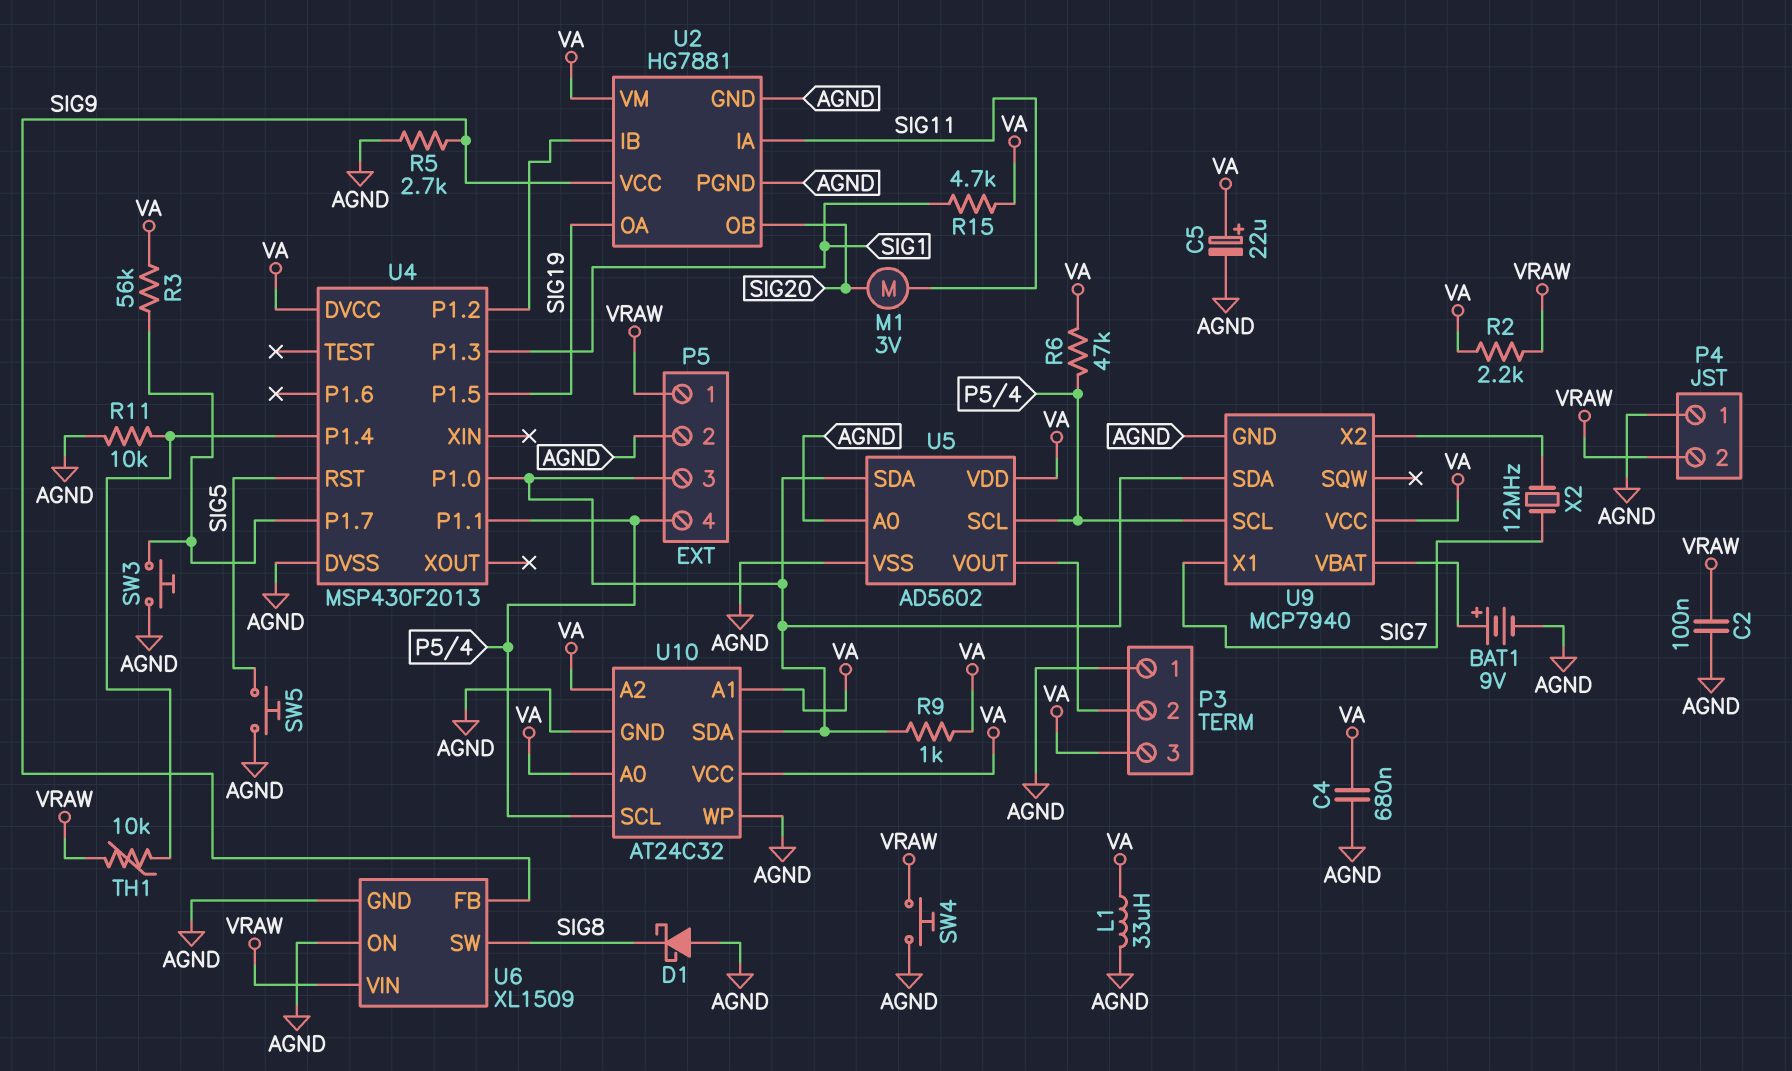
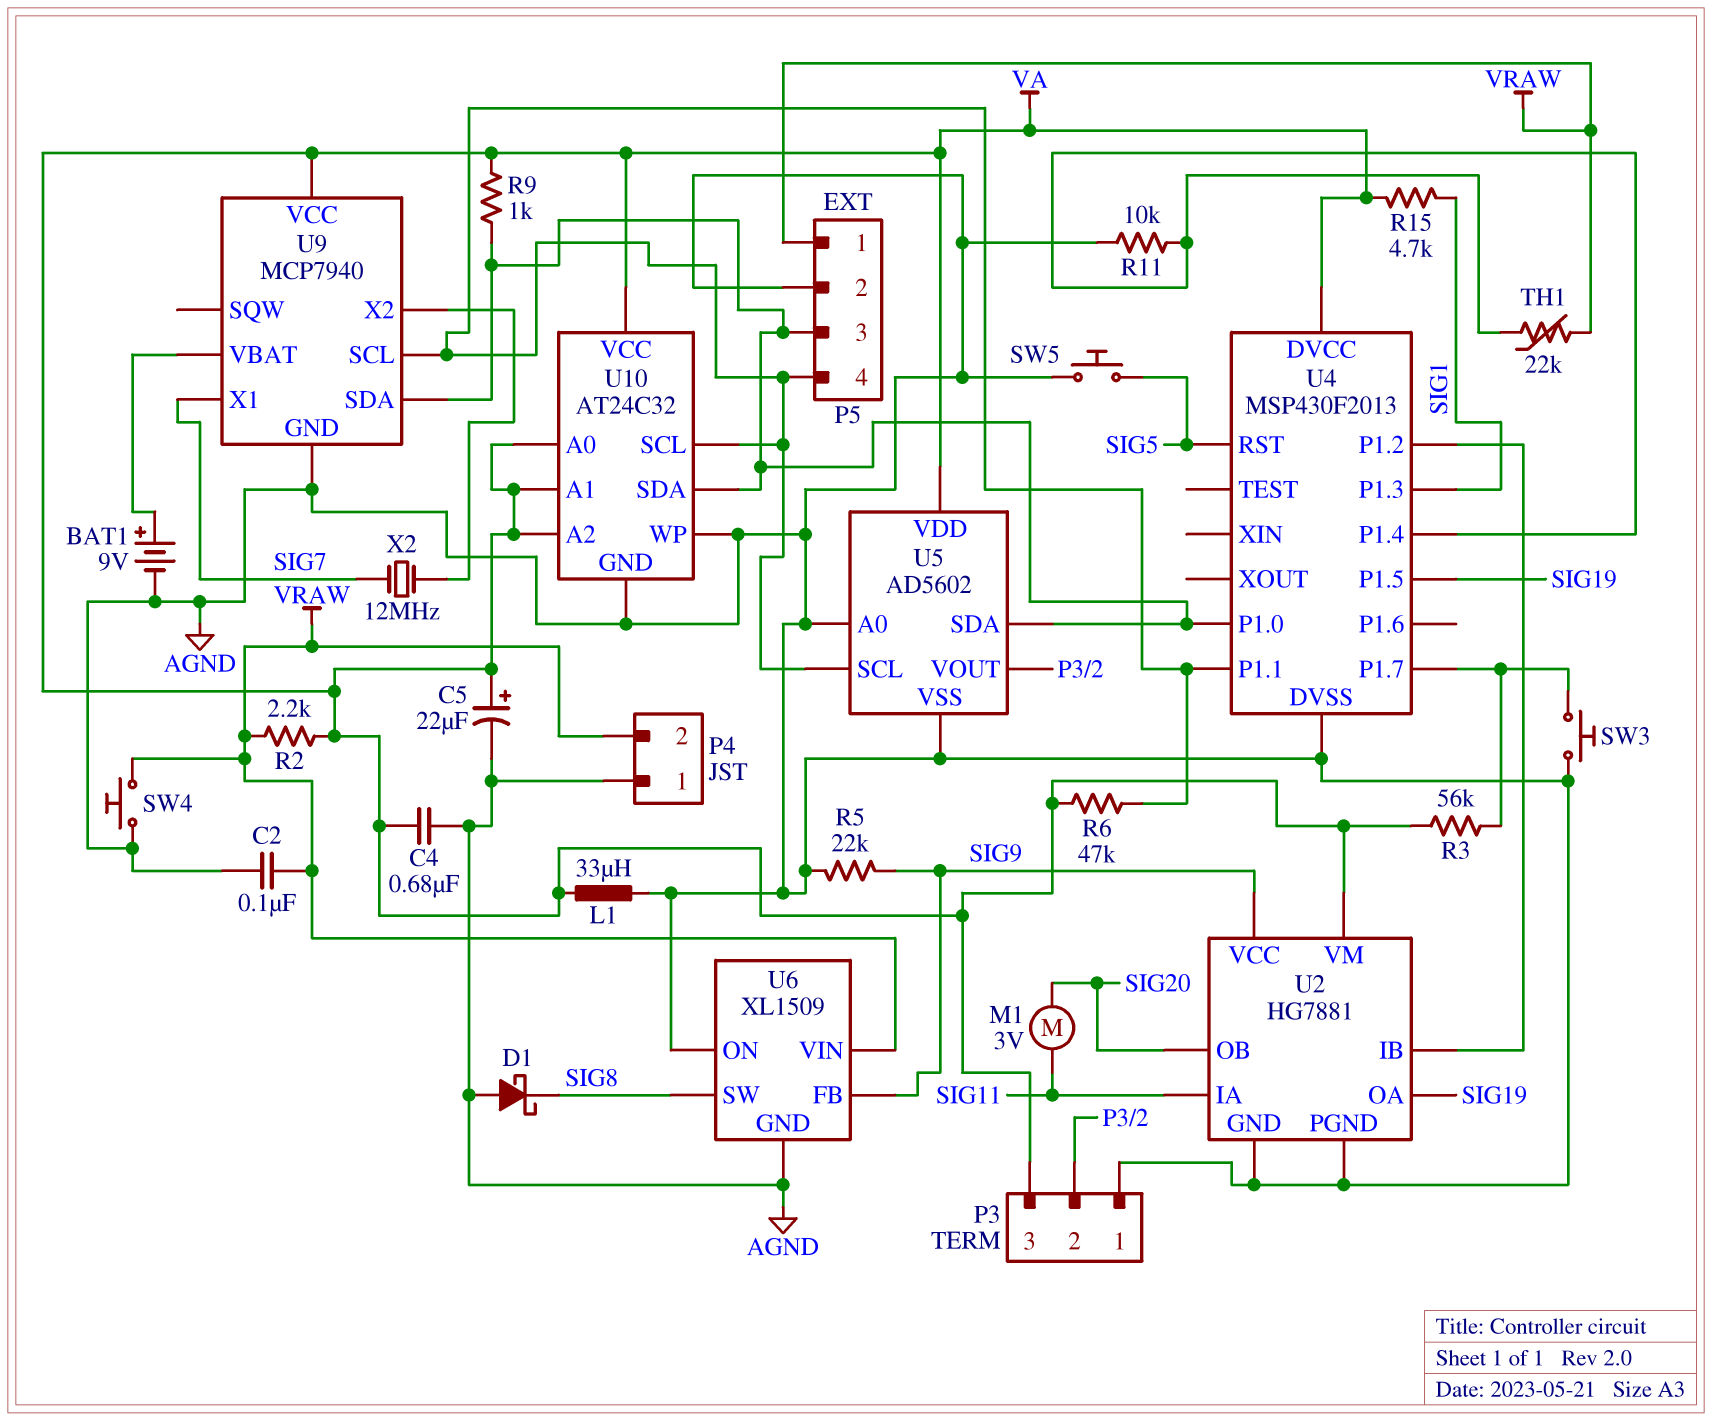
R5: 2.7k (AGND, SIG9) -> 22k (AGND, SIG9)
TH1: 10k (U4/P1.4, VRAW) -> 22k (U4/P1.4, VRAW)

